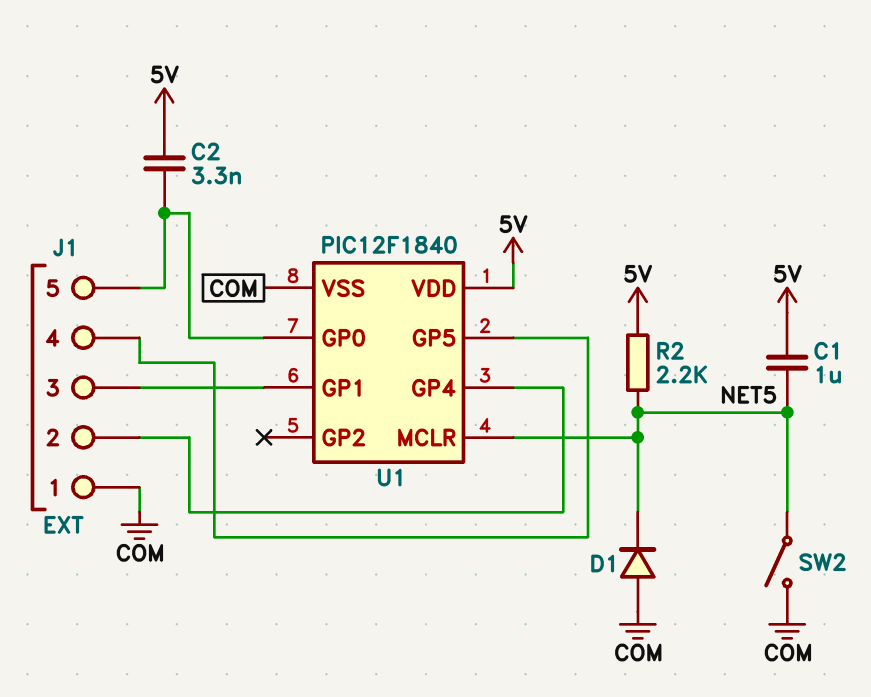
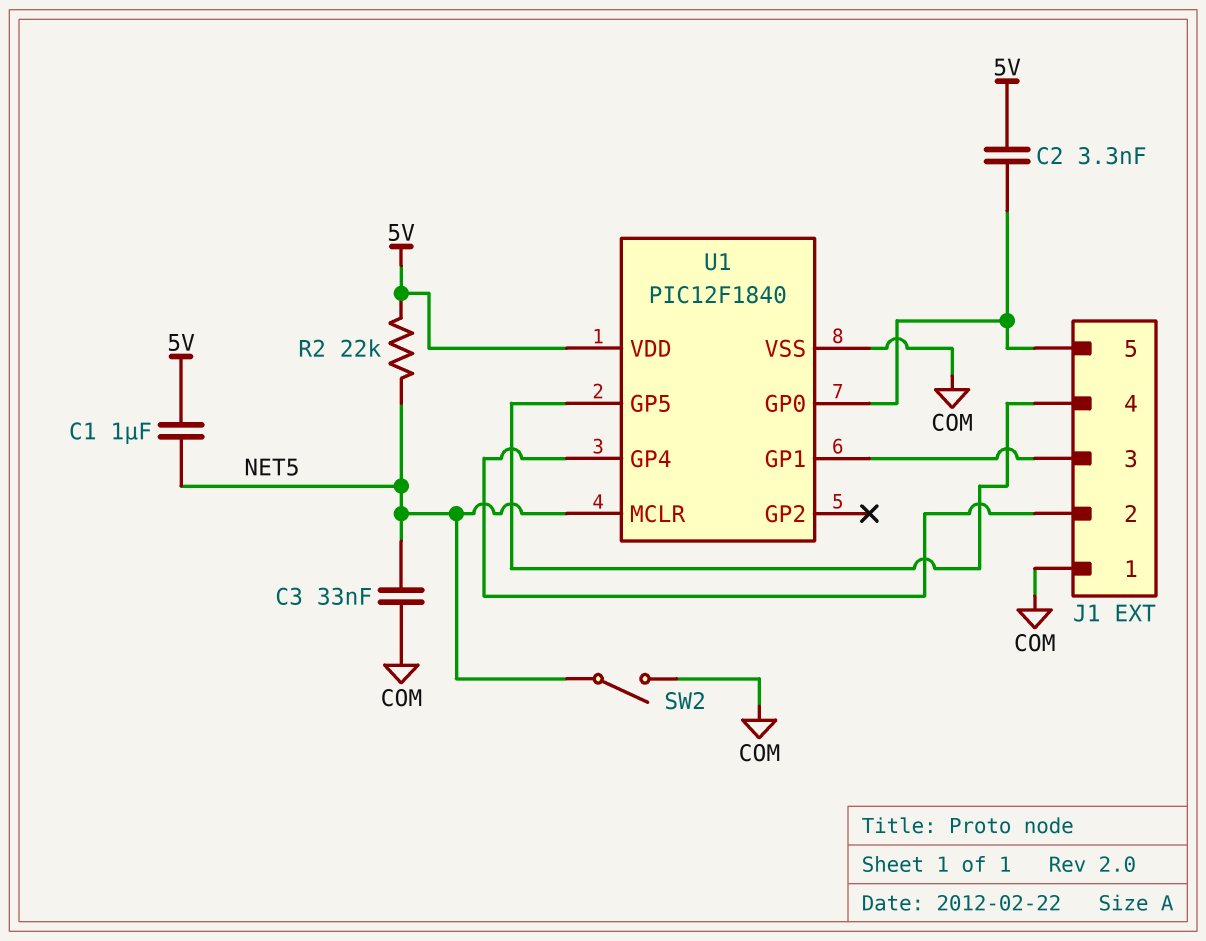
C3: none -> 33nF (COM, NET5)
D1: diode (A COM, K NET5) -> none
R2: 2.2k (5V, NET5) -> 22k (5V, NET5)

